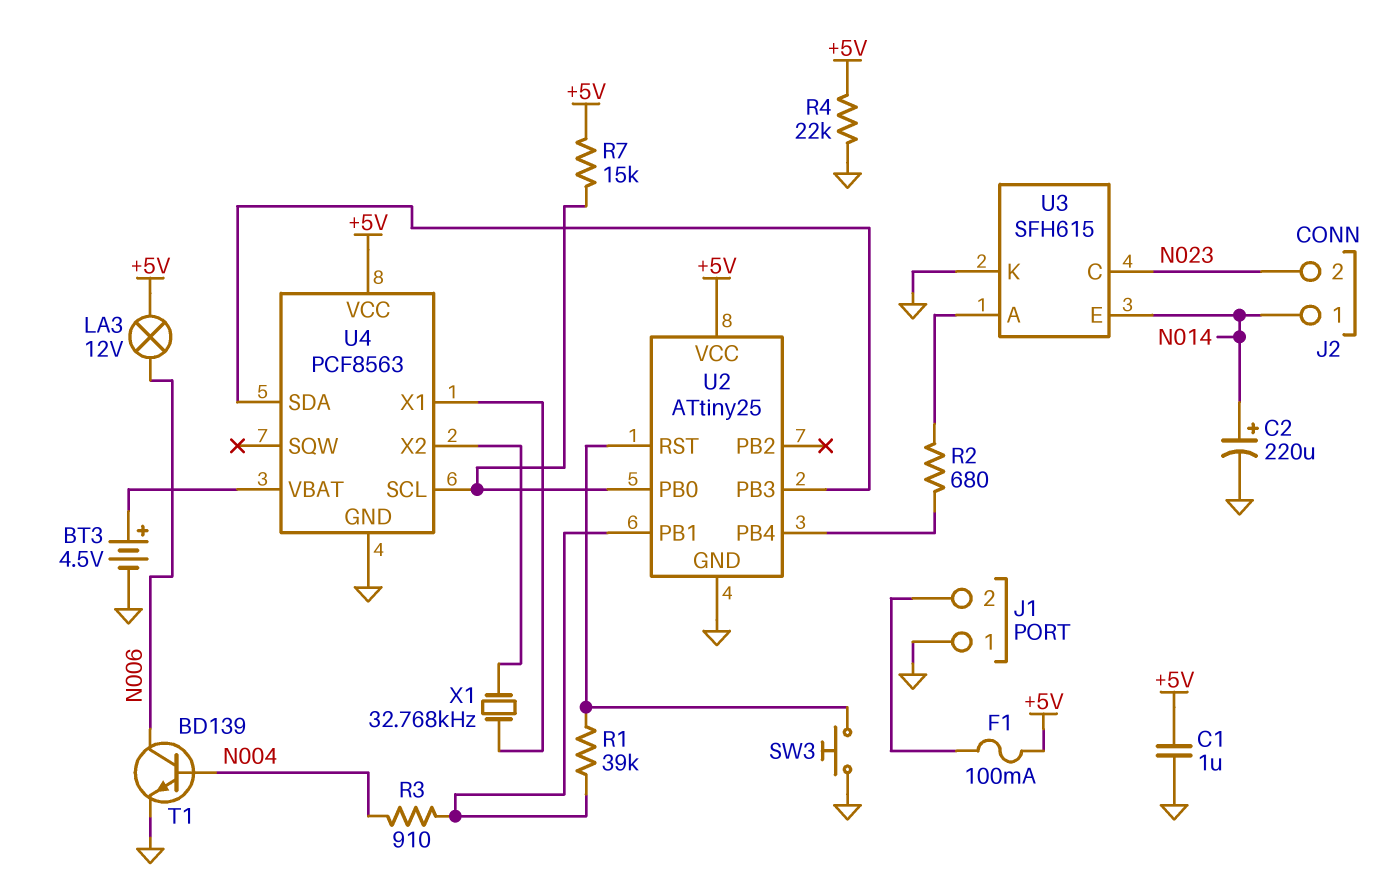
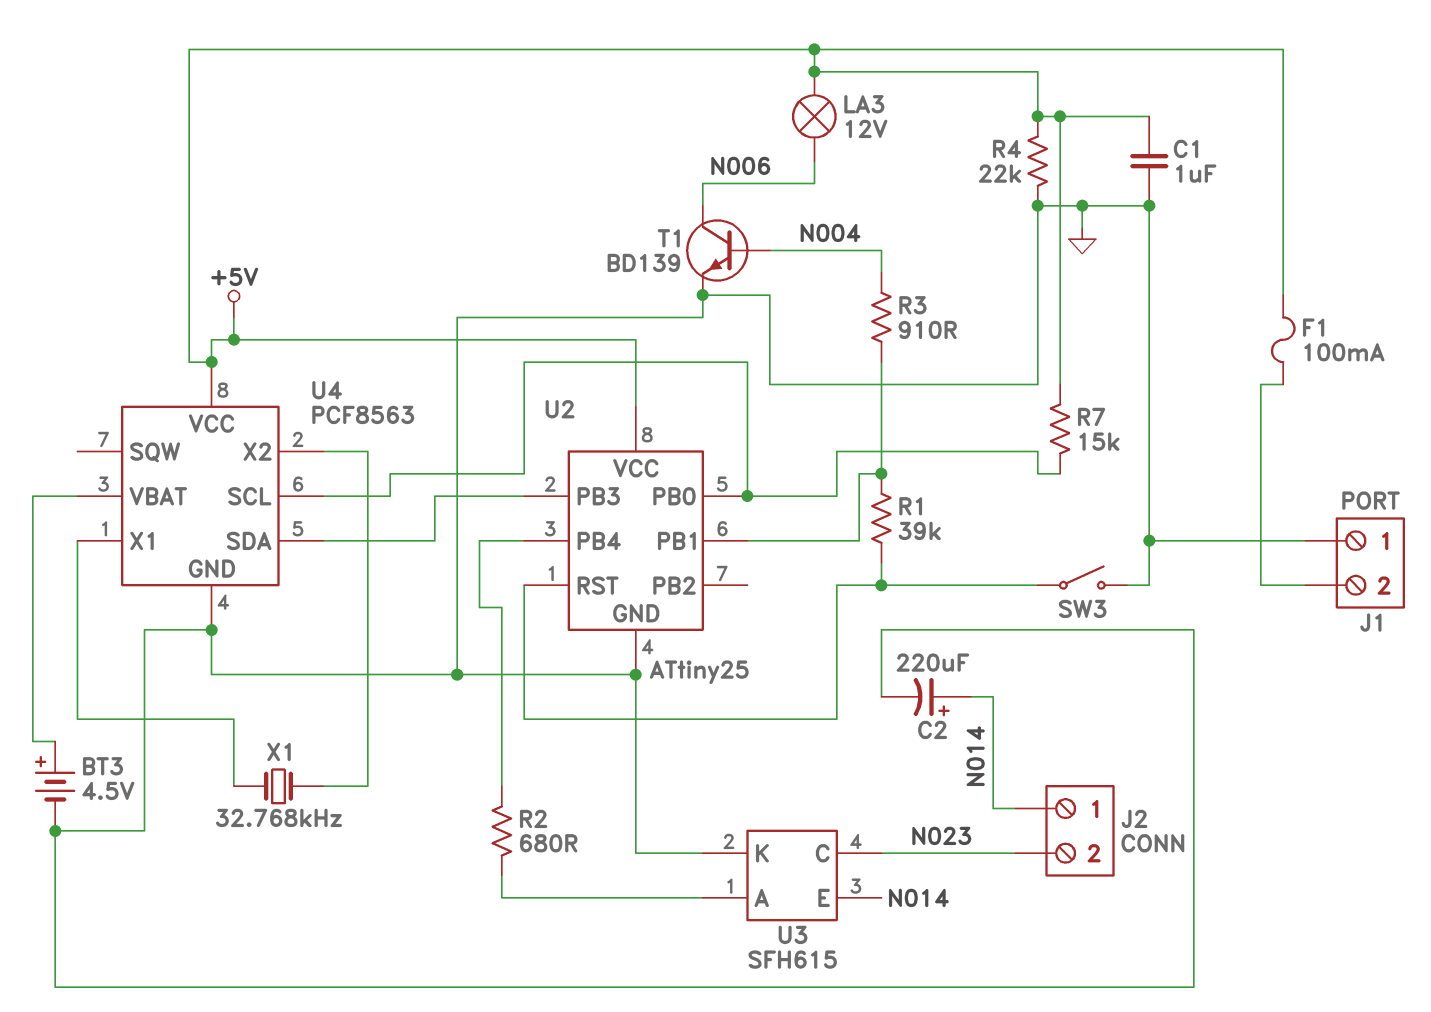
SW3: button (GND, U2/RST) -> switch (GND, U2/RST)

